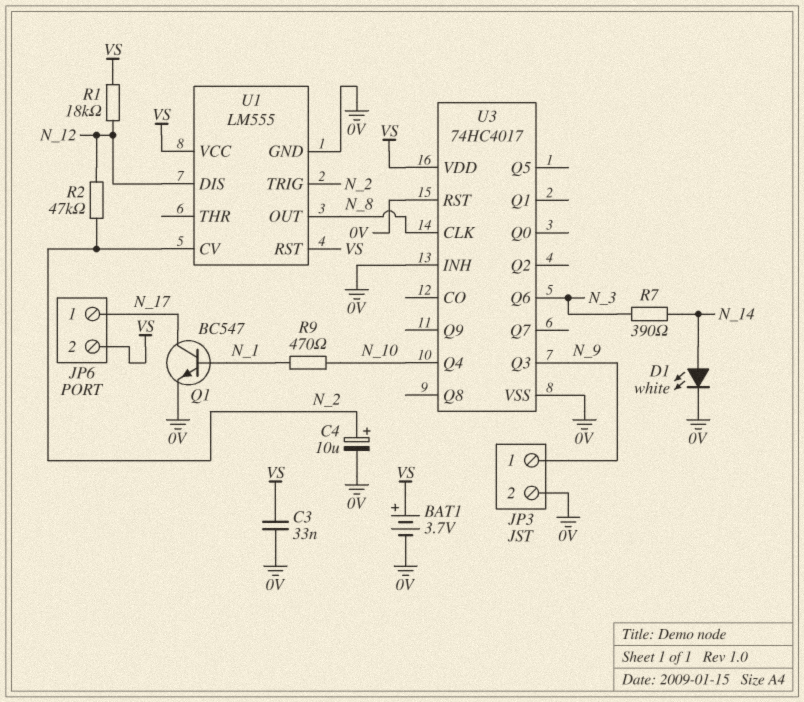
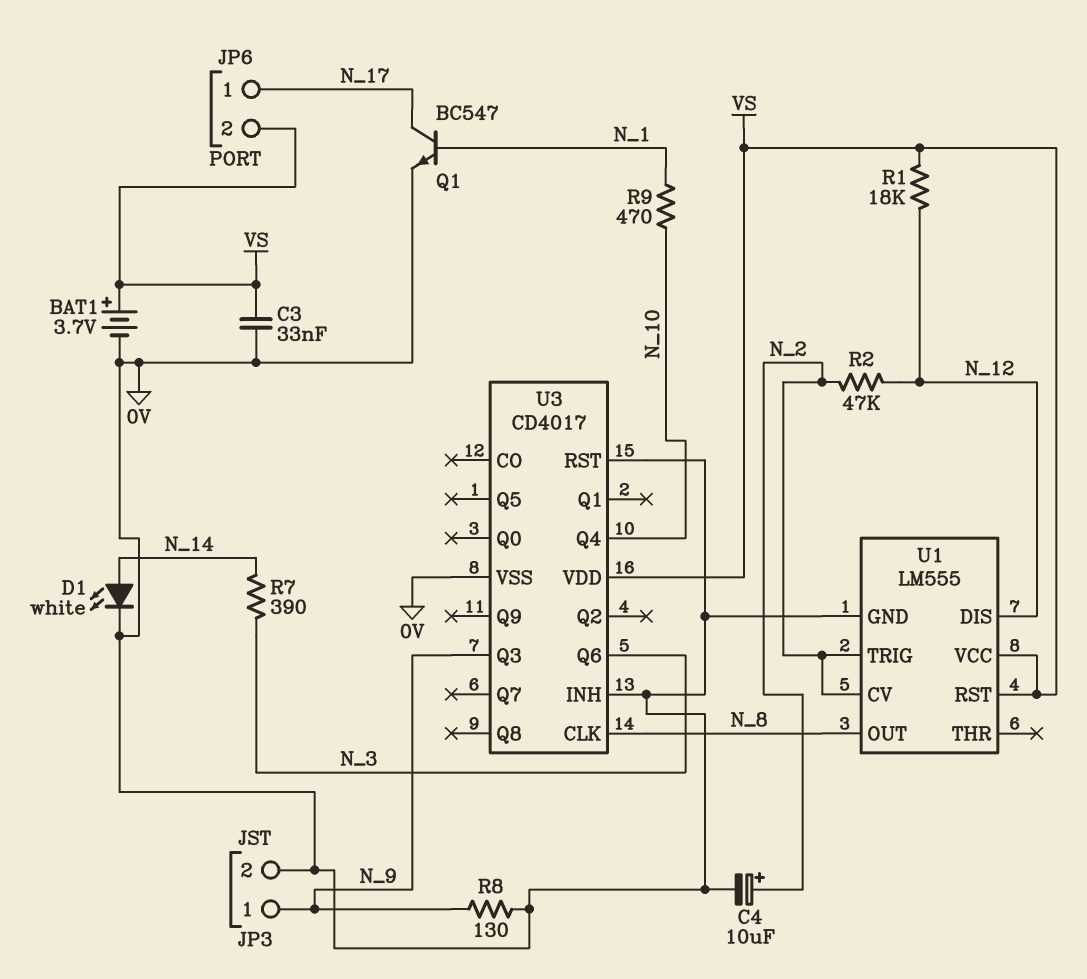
R8: none -> 130 (0V, N_9)
U3: 74HC4017 -> CD4017

